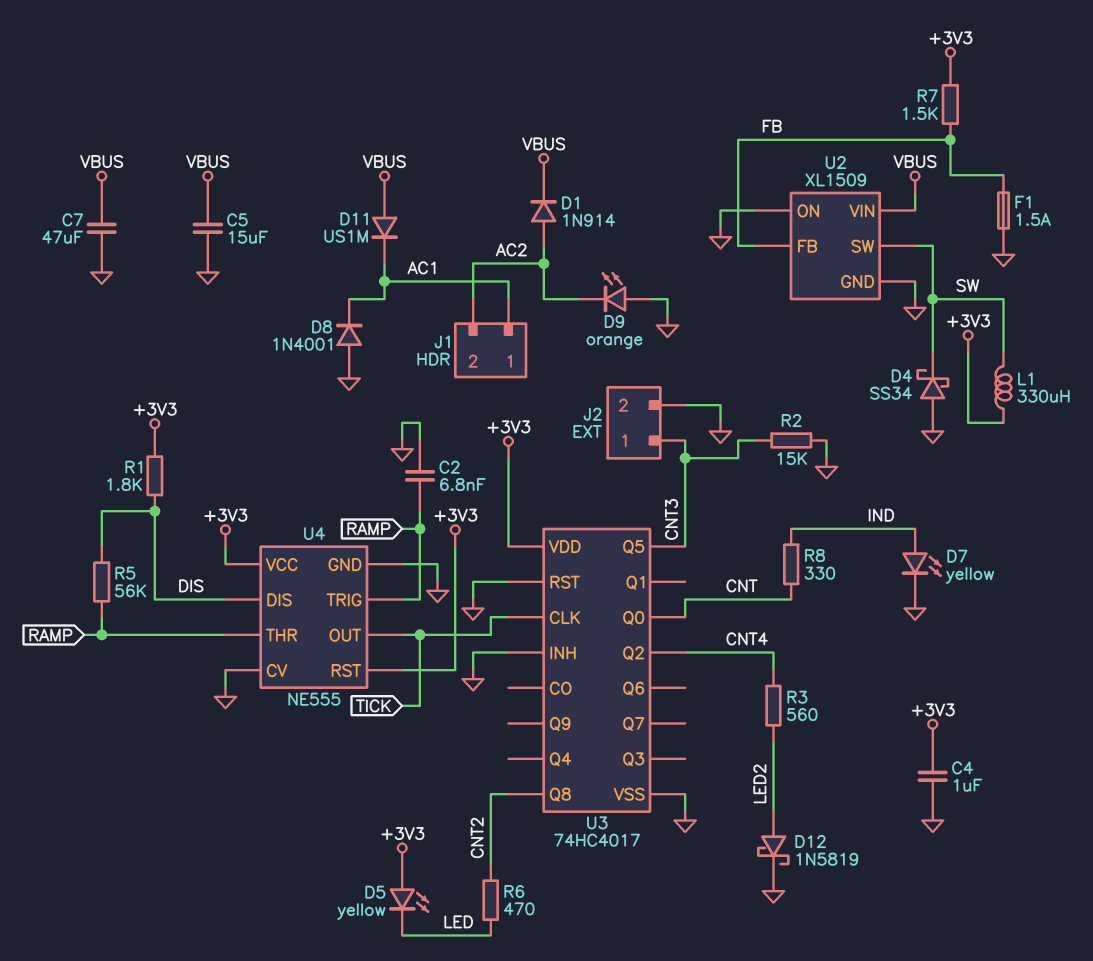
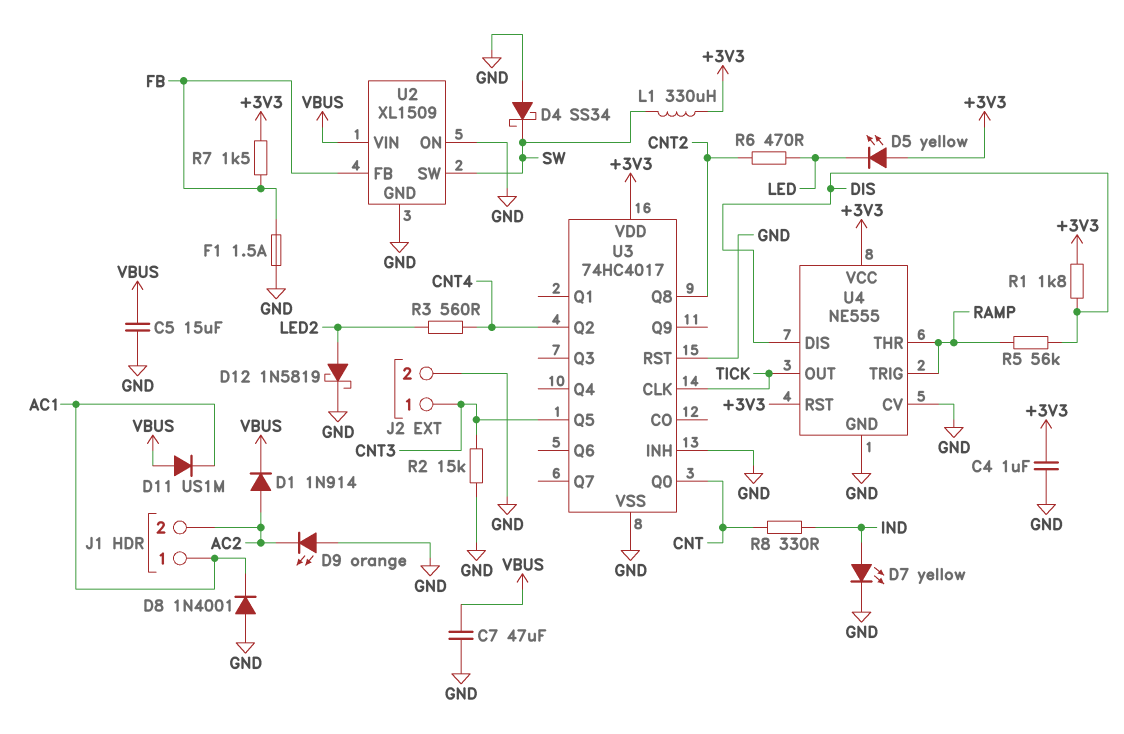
C2: 6.8nF (GND, RAMP) -> none

